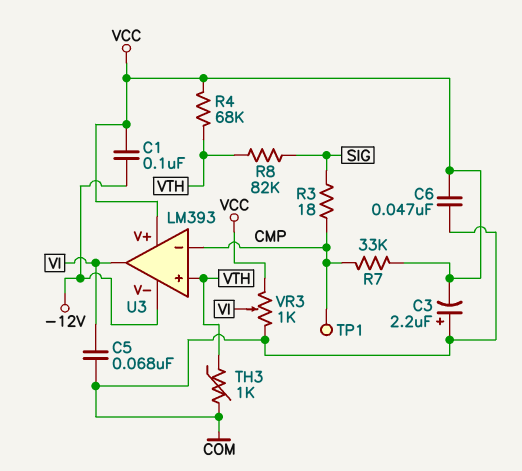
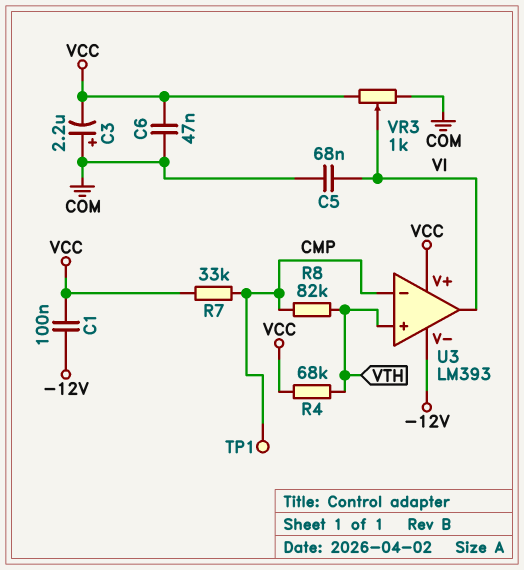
R3: 18 (CMP, SIG) -> none
R8: 82k (SIG, VTH) -> 82k (CMP, VTH)
TH3: 1k (COM, VTH) -> none

